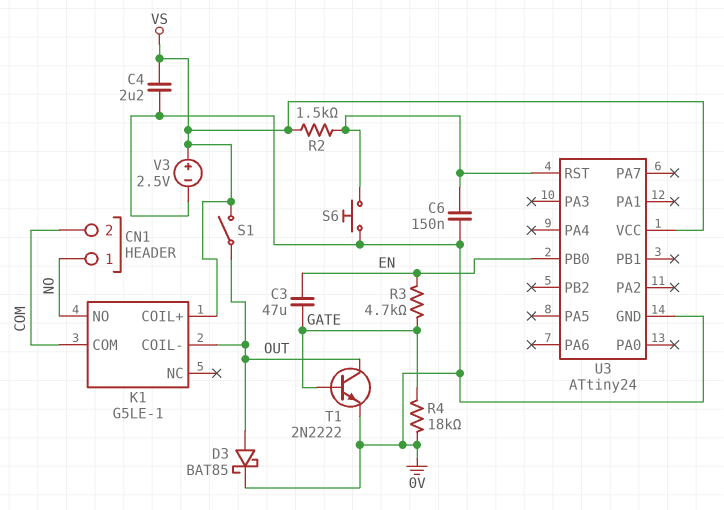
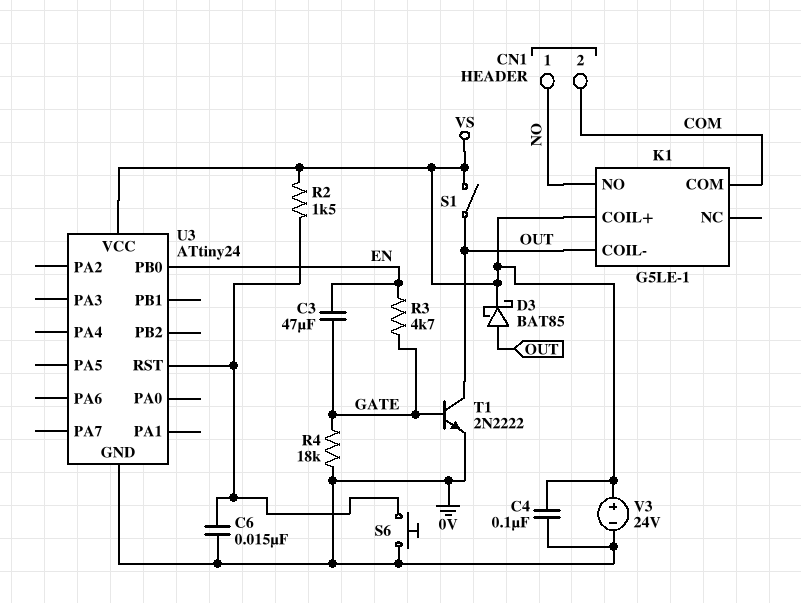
C4: 2.2uF (0V, VS) -> 100nF (0V, VS)
C6: 150nF (0V, U3/RST) -> 15nF (0V, U3/RST)
D3: schottky BAT85 (A OUT, K 0V) -> schottky BAT85 (A OUT, K VS)
V3: 2.5V (plus VS, minus 0V) -> 24V (plus VS, minus 0V)

